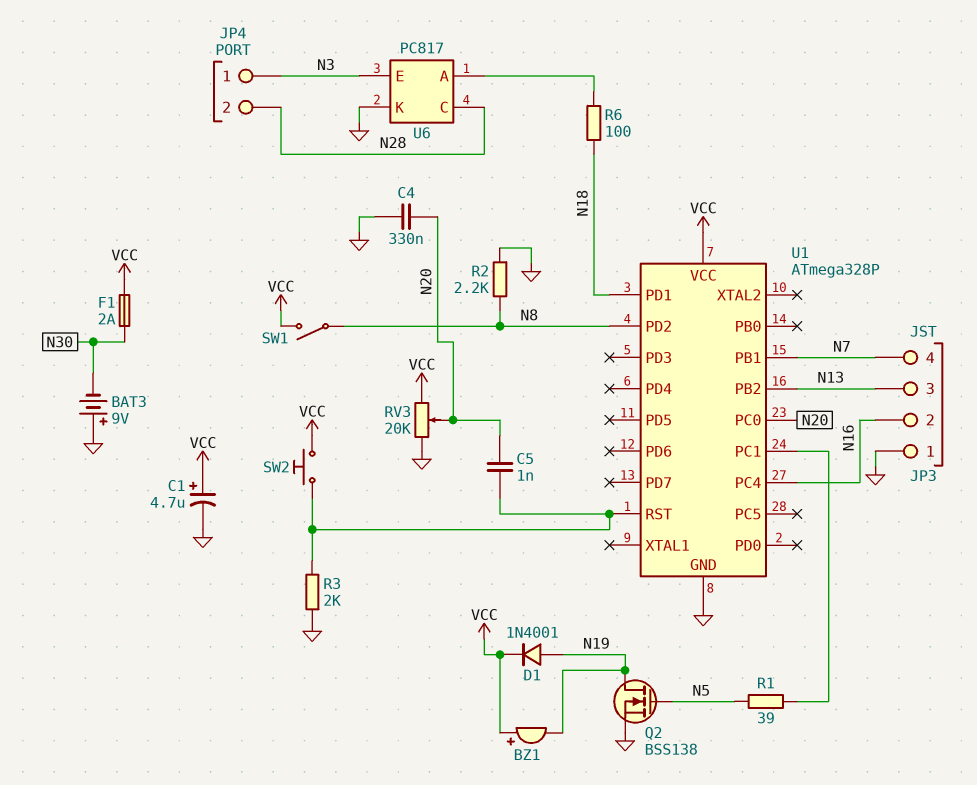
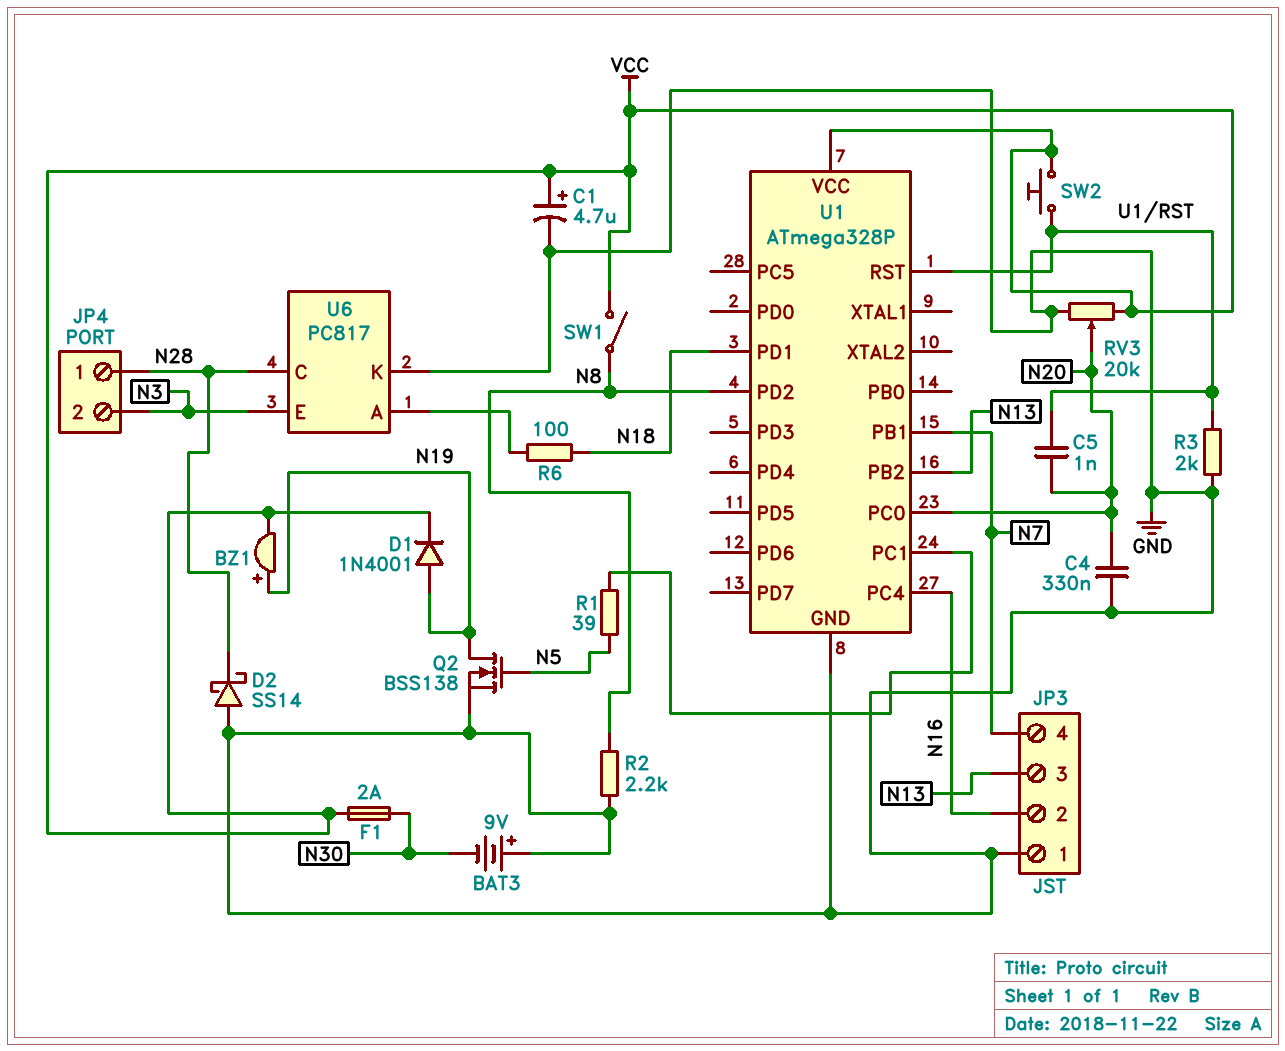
BZ1: buzzer (plus VCC, minus N19) -> buzzer (plus N19, minus VCC)
D2: none -> schottky SS14 (A GND, K N28)
JP4 pin 1: N3 -> N28
JP4 pin 2: N28 -> N3

